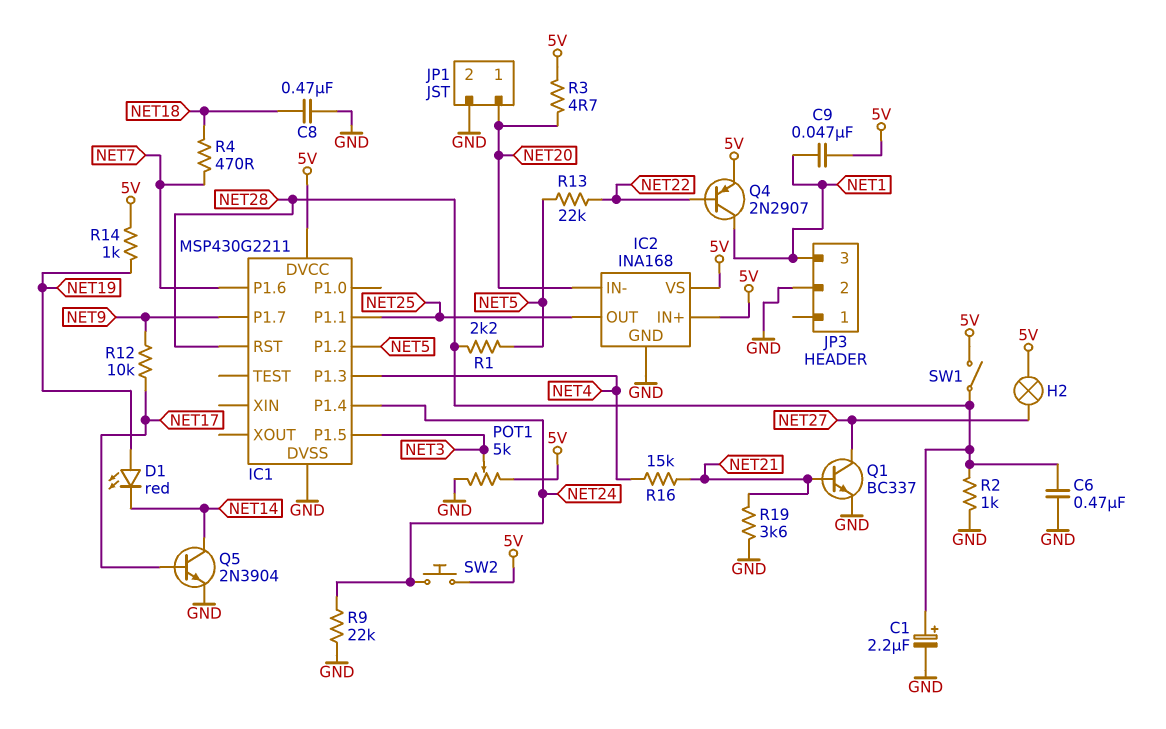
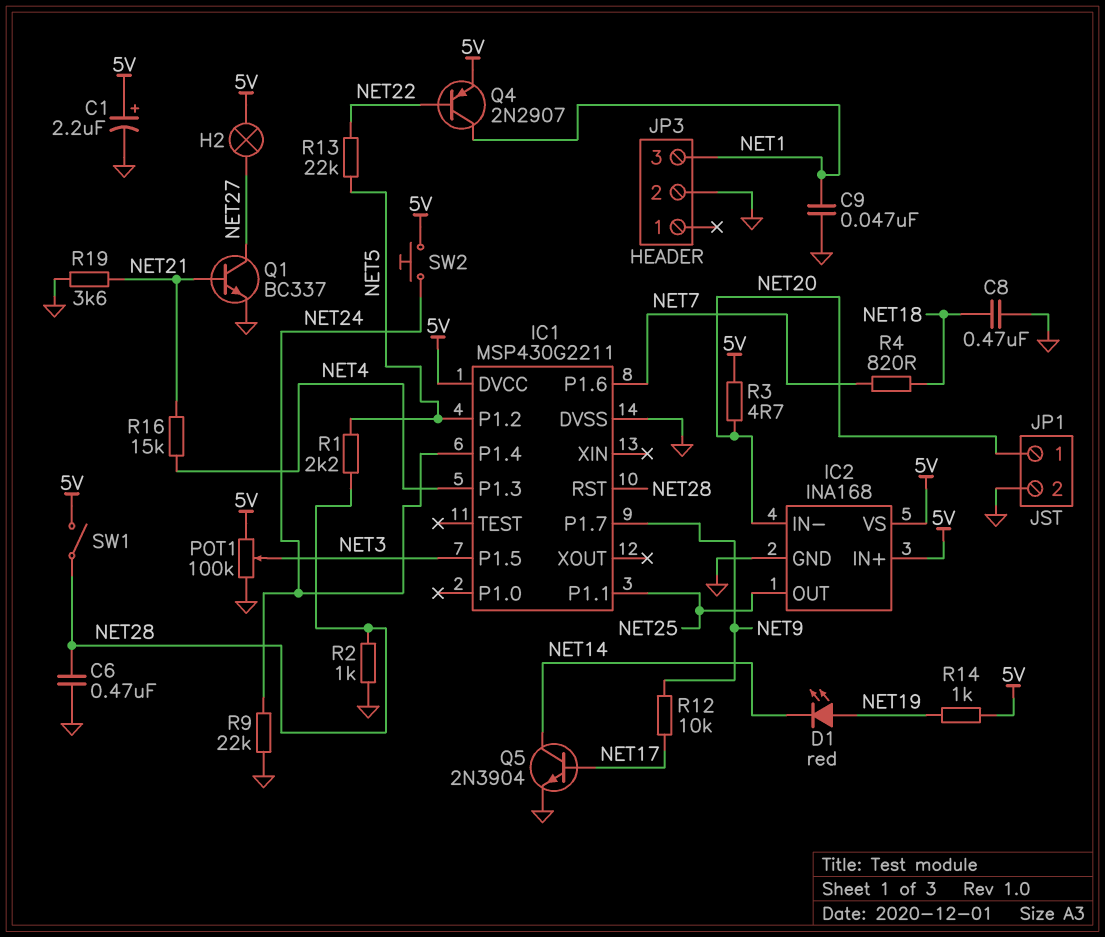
C1: 2.2uF (plus NET28, minus GND) -> 2.2uF (plus 5V, minus GND)
C9: 47nF (5V, NET1) -> 47nF (GND, NET1)
POT1: 5k (5V, GND, wiper NET3) -> 100k (5V, GND, wiper NET3)
R4: 470 (NET7, NET18) -> 820 (NET7, NET18)

